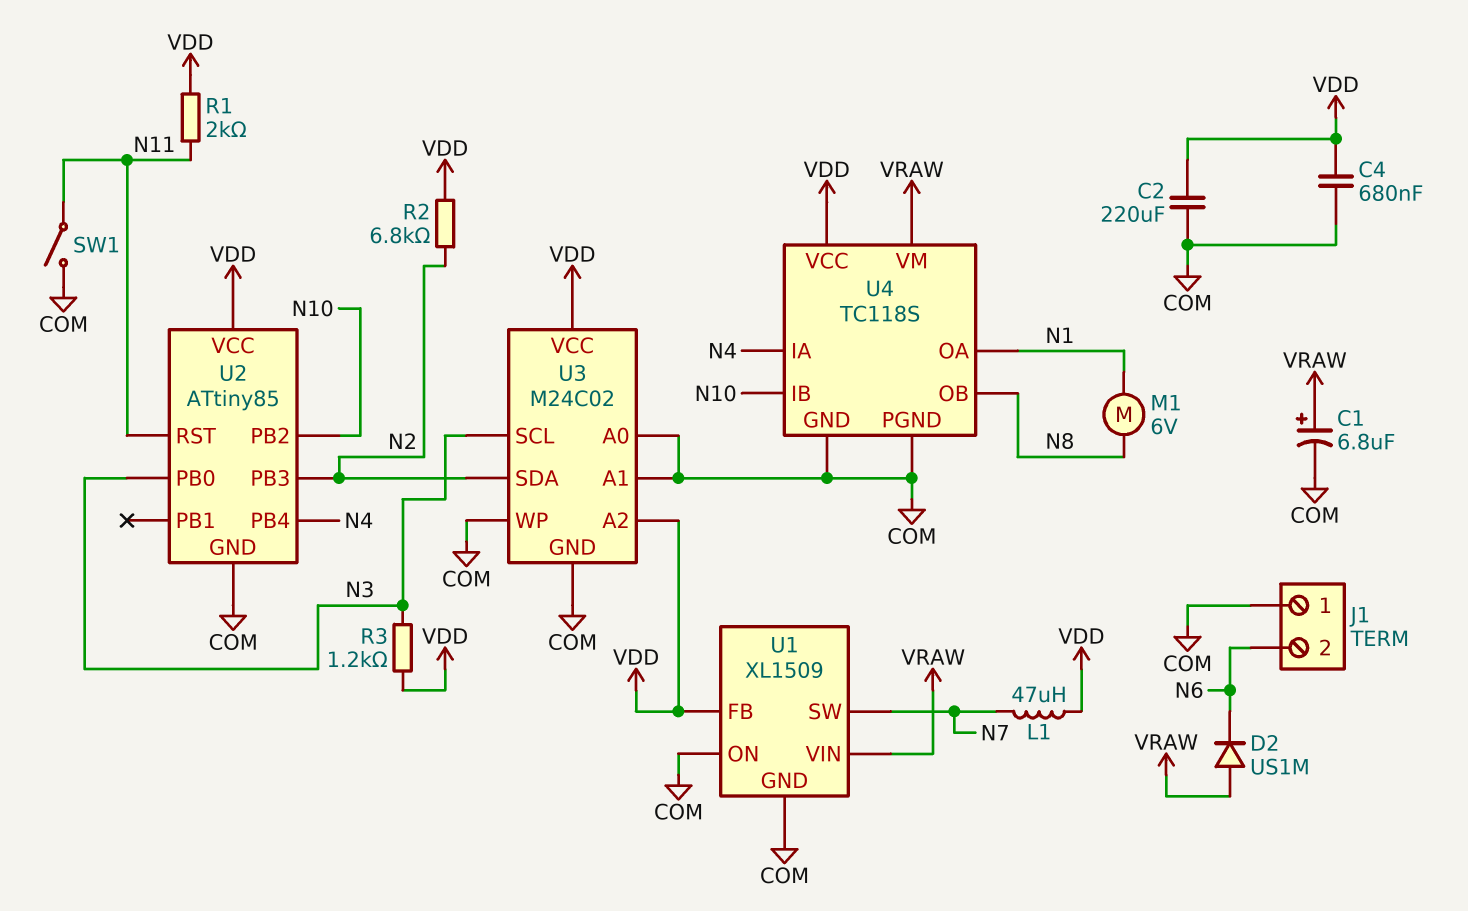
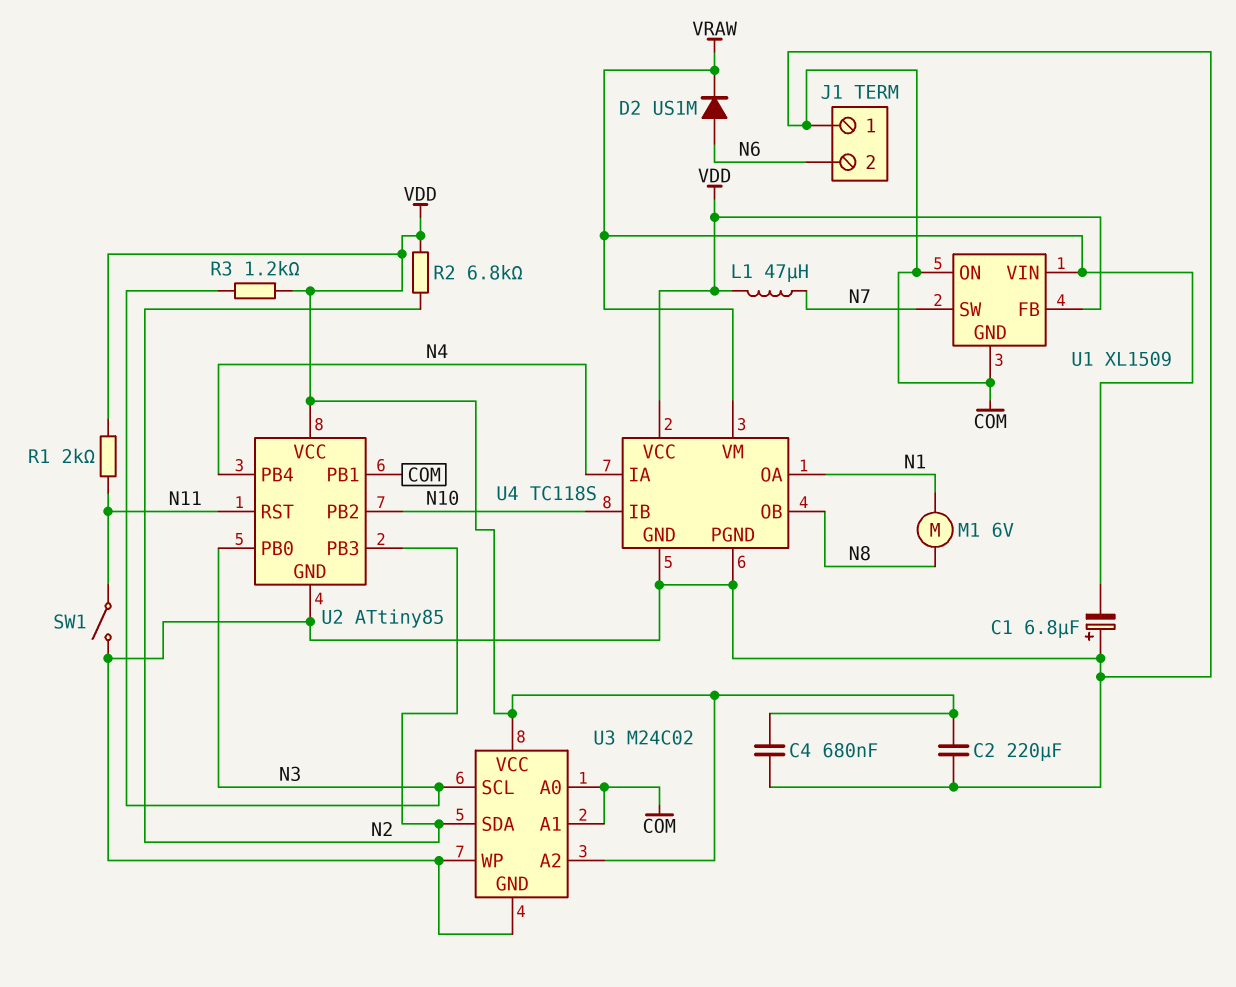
C1: 6.8uF (plus VRAW, minus COM) -> 6.8uF (plus COM, minus VRAW)
D2: diode US1M (A VRAW, K N6) -> diode US1M (A N6, K VRAW)
U2 pin PB1: none -> COM

